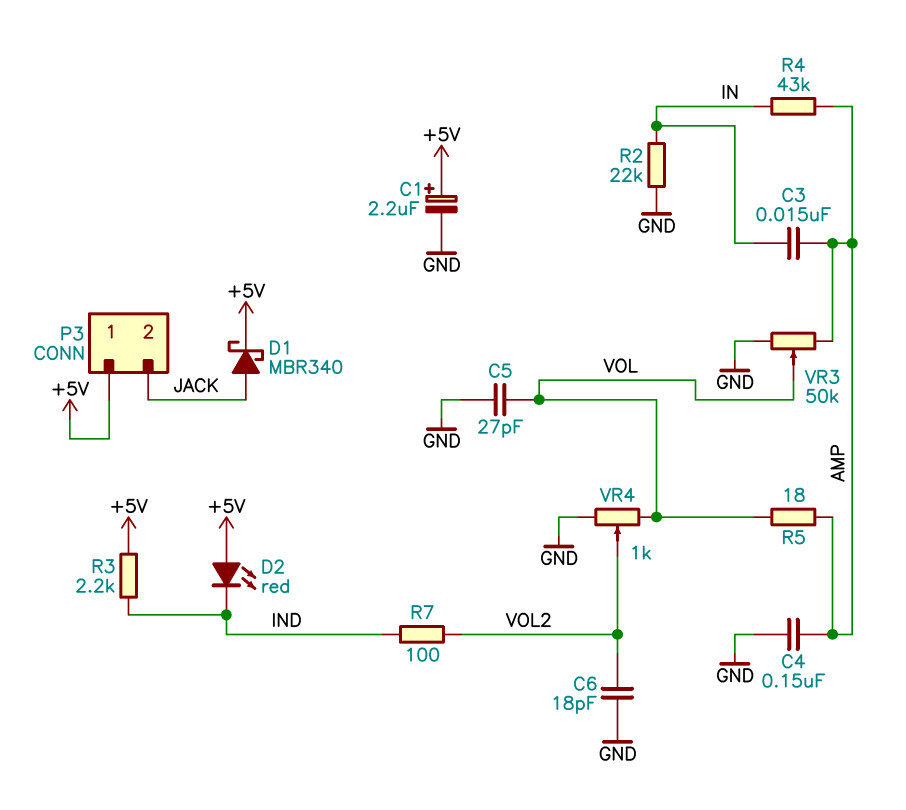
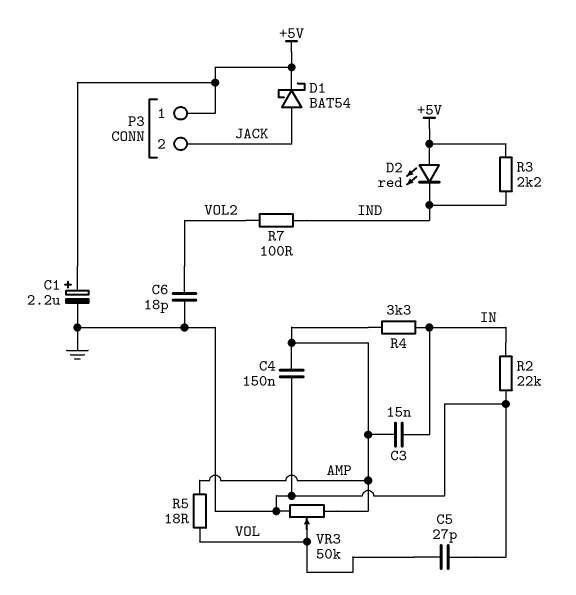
D1: schottky MBR340 (A JACK, K +5V) -> schottky BAT54 (A JACK, K +5V)
R4: 43k (AMP, IN) -> 3.3k (AMP, IN)
VR4: 1k (GND, VOL, wiper VOL2) -> none

